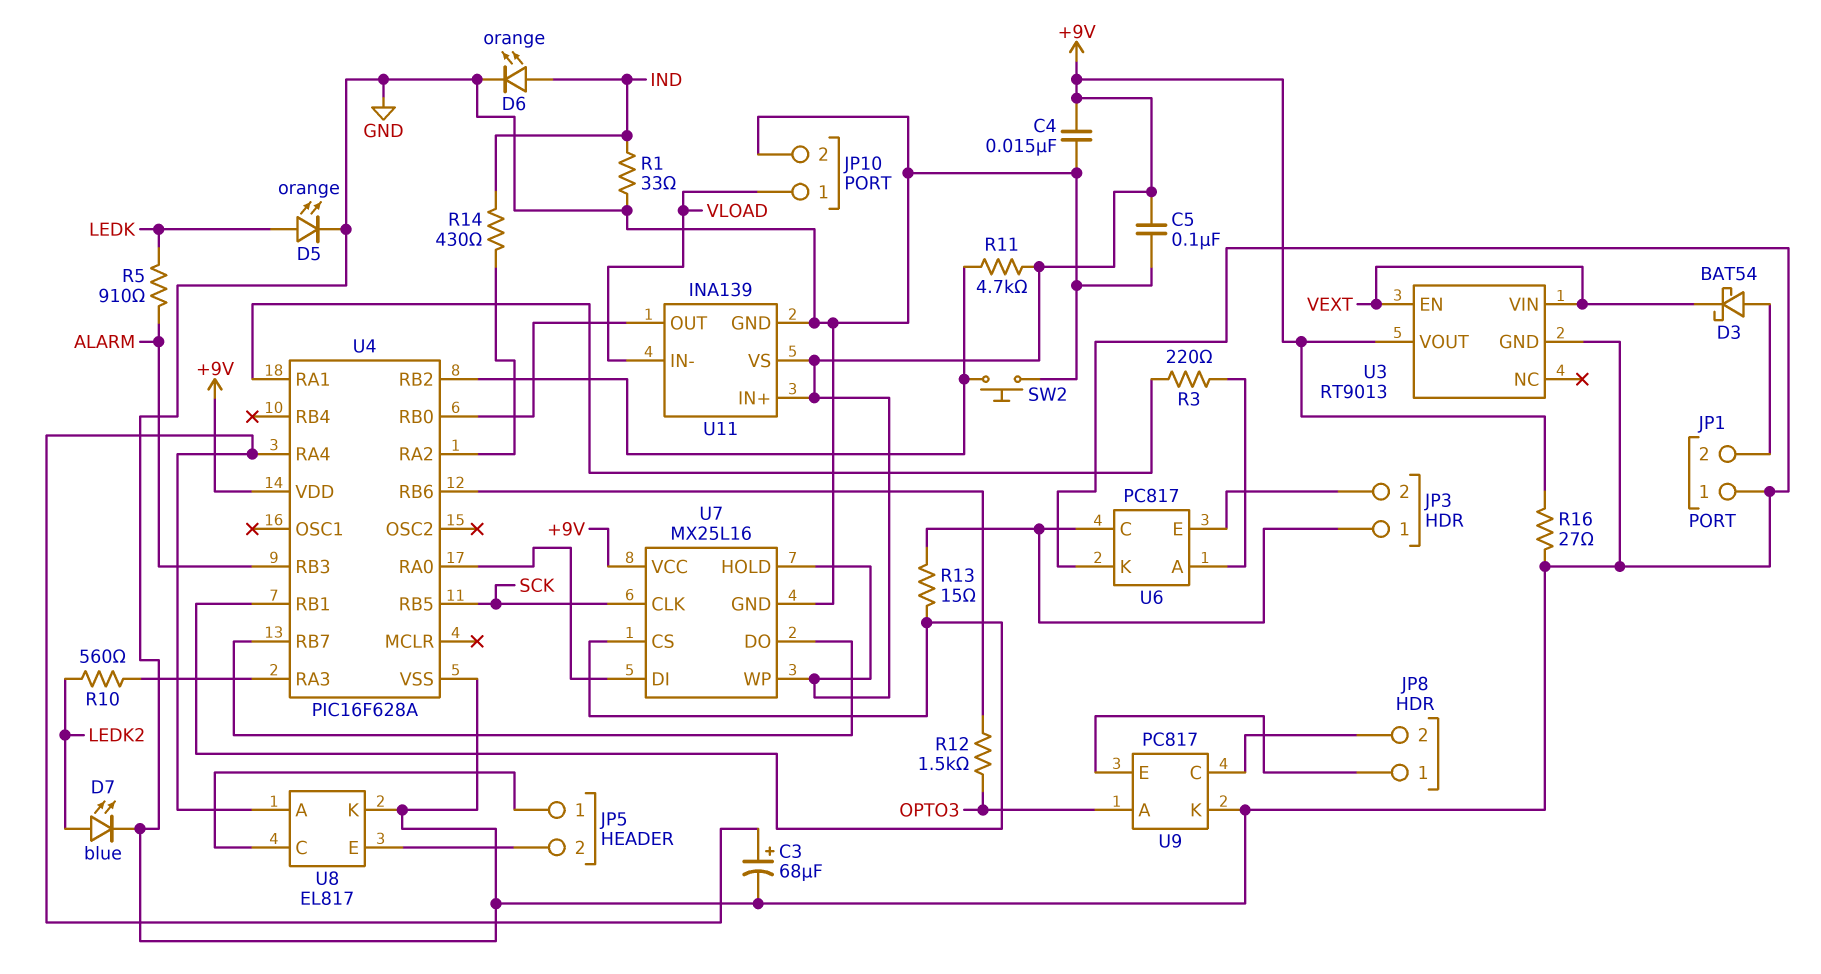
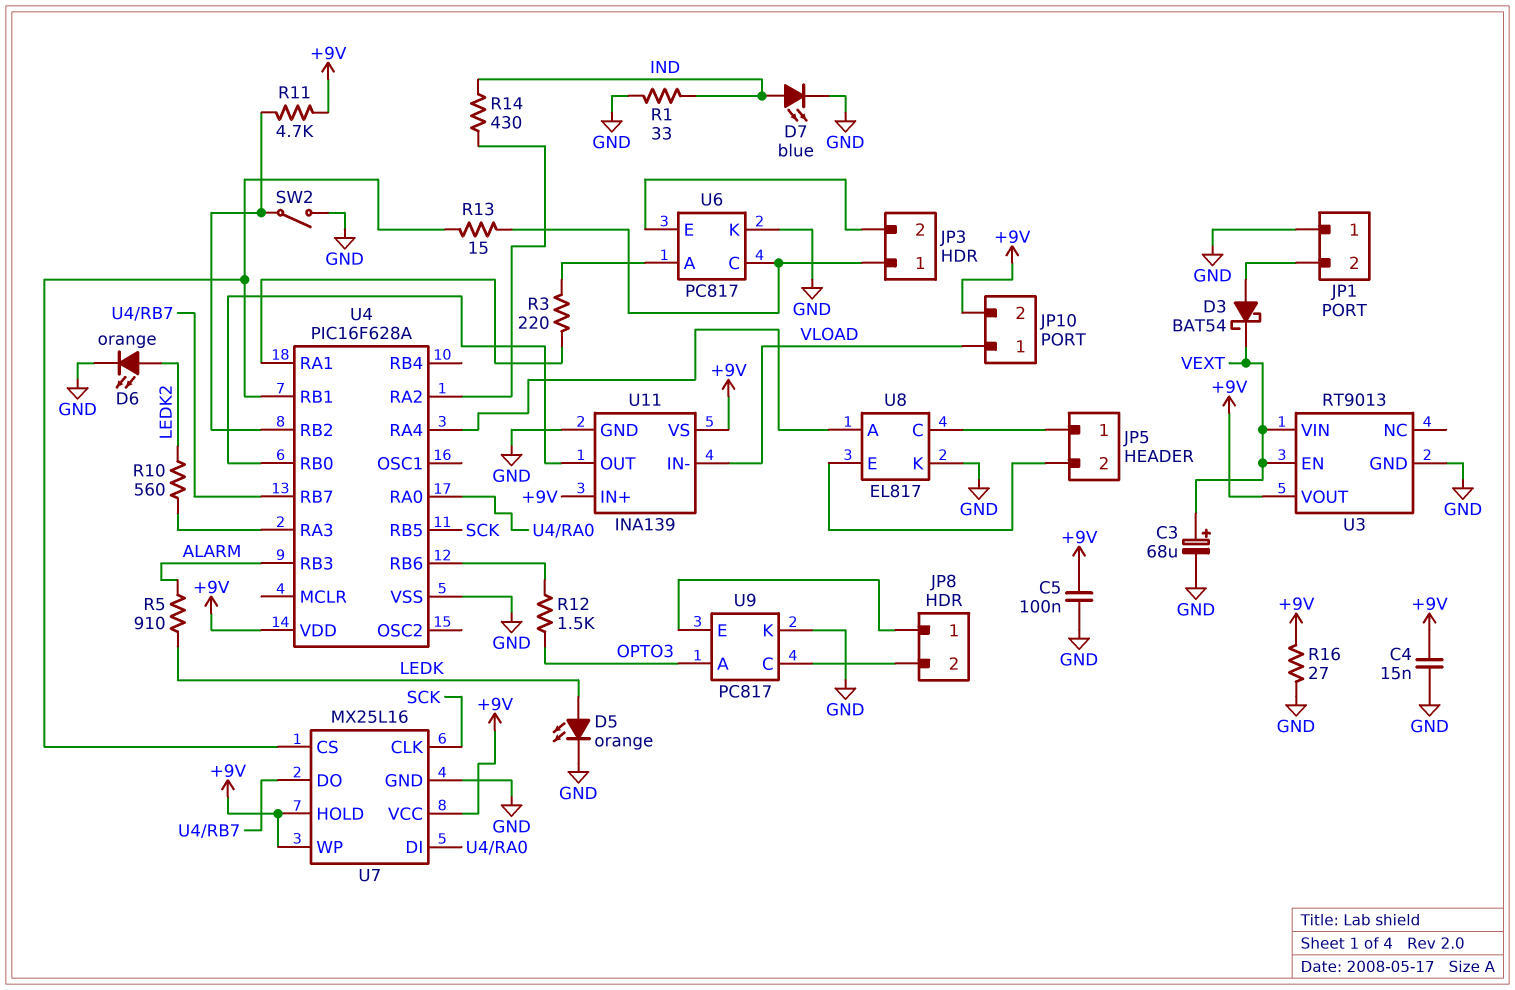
C3: 68uF (plus U4/RA4, minus GND) -> 68uF (plus VEXT, minus GND)
D6: LED orange (A IND, K GND) -> LED orange (A LEDK2, K GND)
D7: LED blue (A LEDK2, K GND) -> LED blue (A IND, K GND)
JP10 pin 2: GND -> +9V
SW2: button (GND, U4/RB2) -> switch (GND, U4/RB2)

